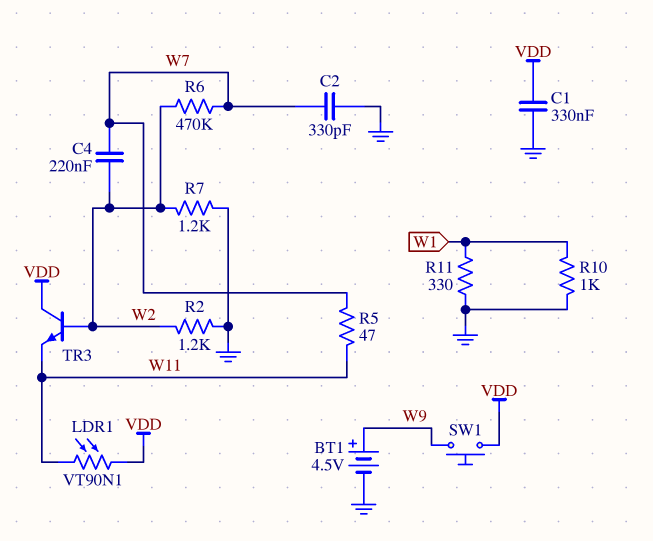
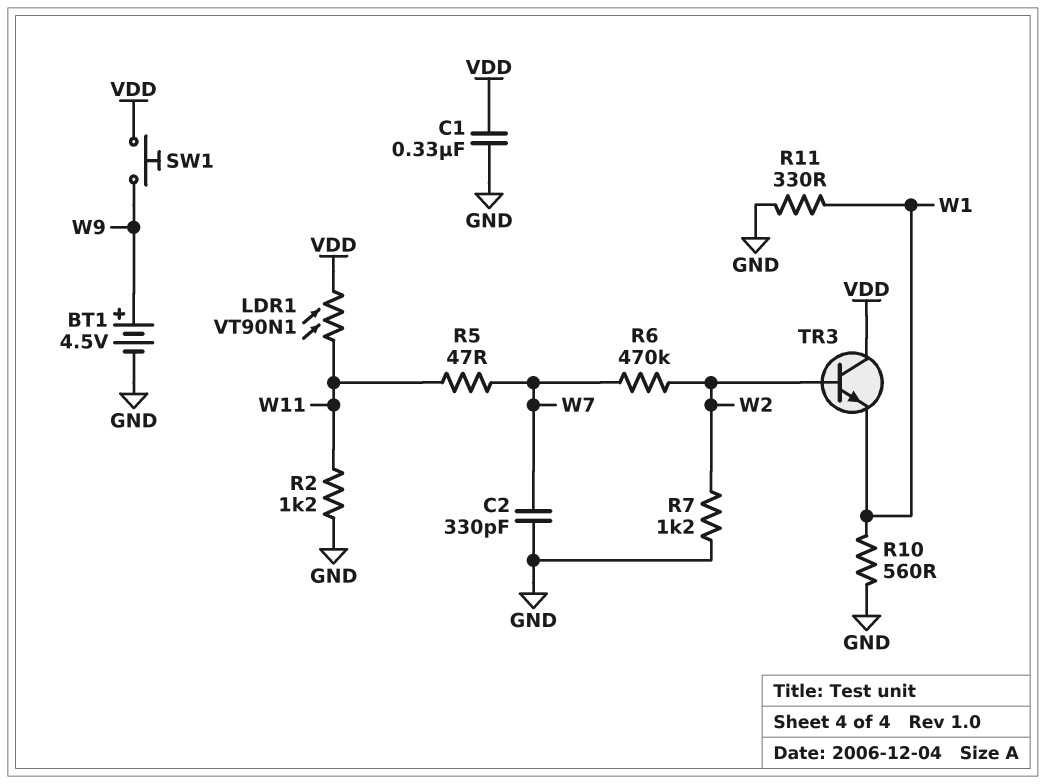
C4: 220nF (W2, W7) -> none
R2: 1.2k (GND, W2) -> 1.2k (GND, W11)
R10: 1k (GND, W1) -> 560 (GND, W1)
TR3: NPN (B W2, C VDD, E W11) -> NPN (B W2, C VDD, E W1)

